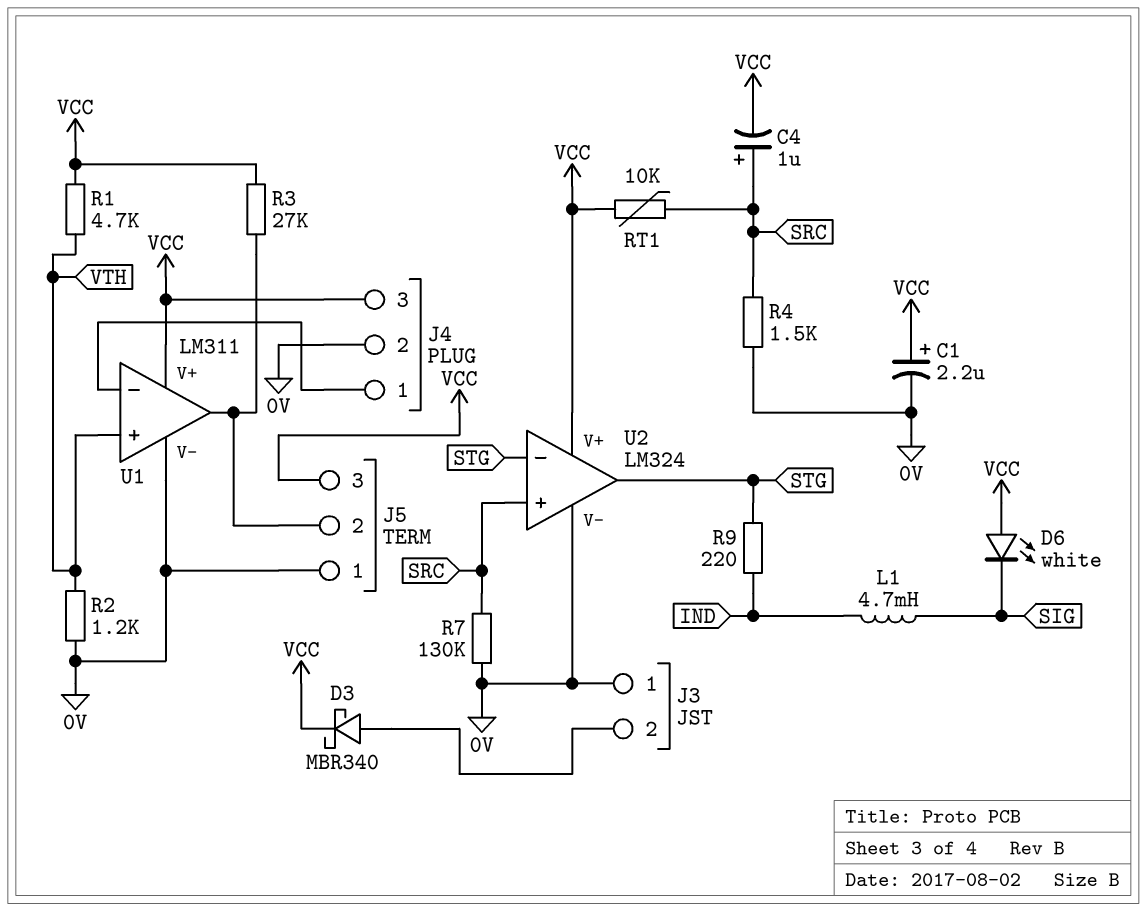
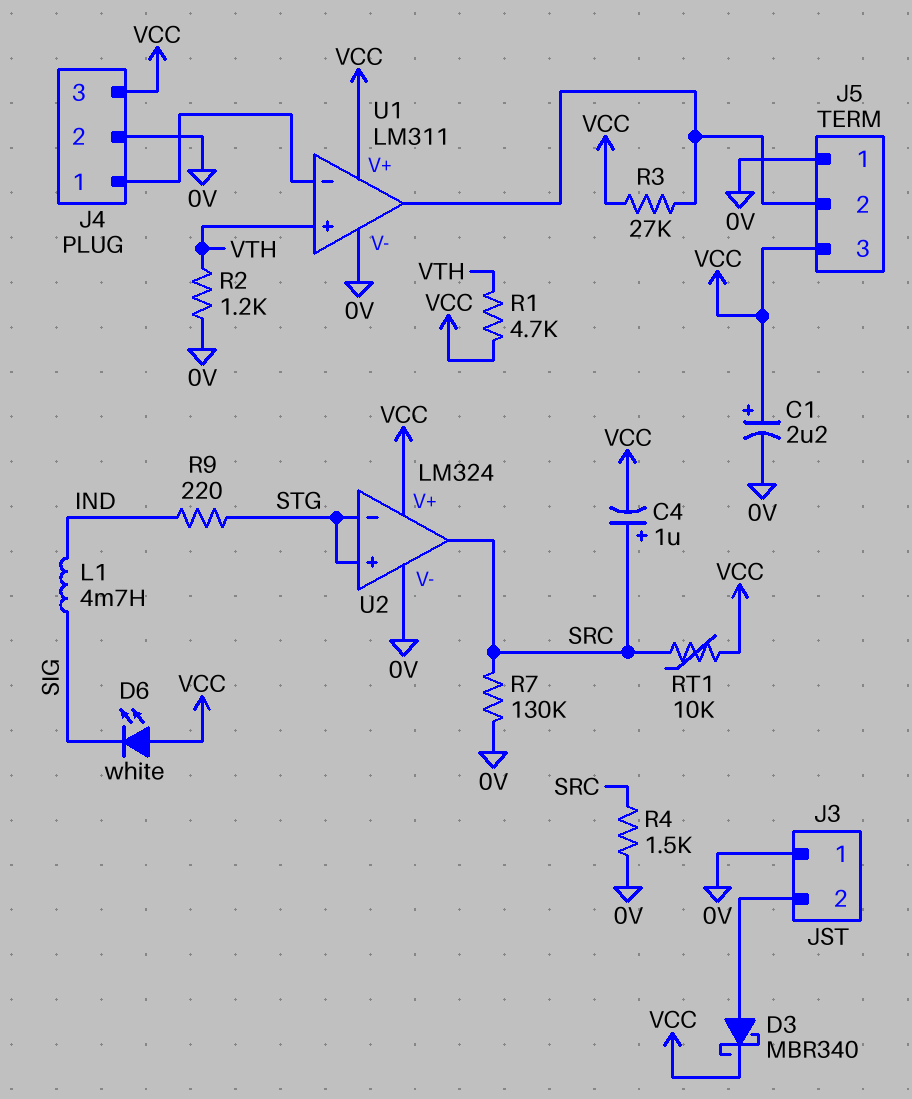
U2 pin in+: SRC -> STG
U2 pin out: STG -> SRC

